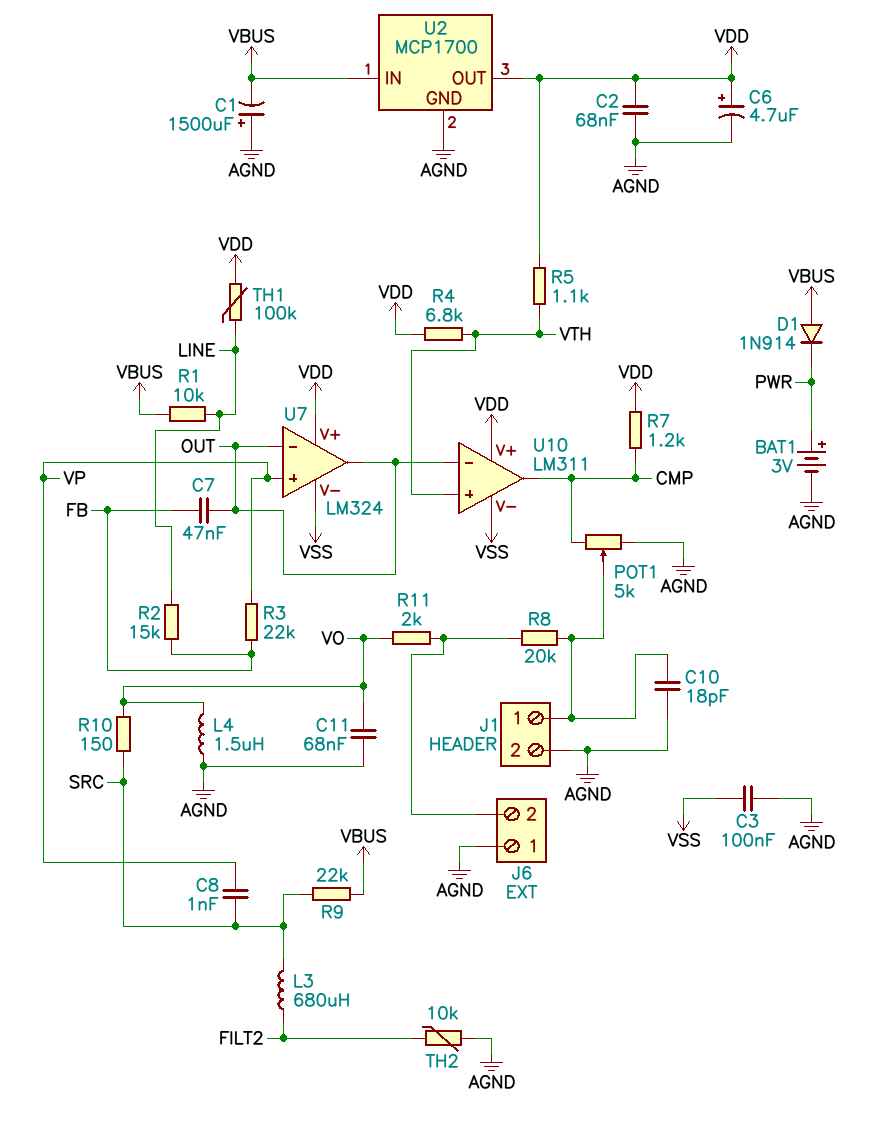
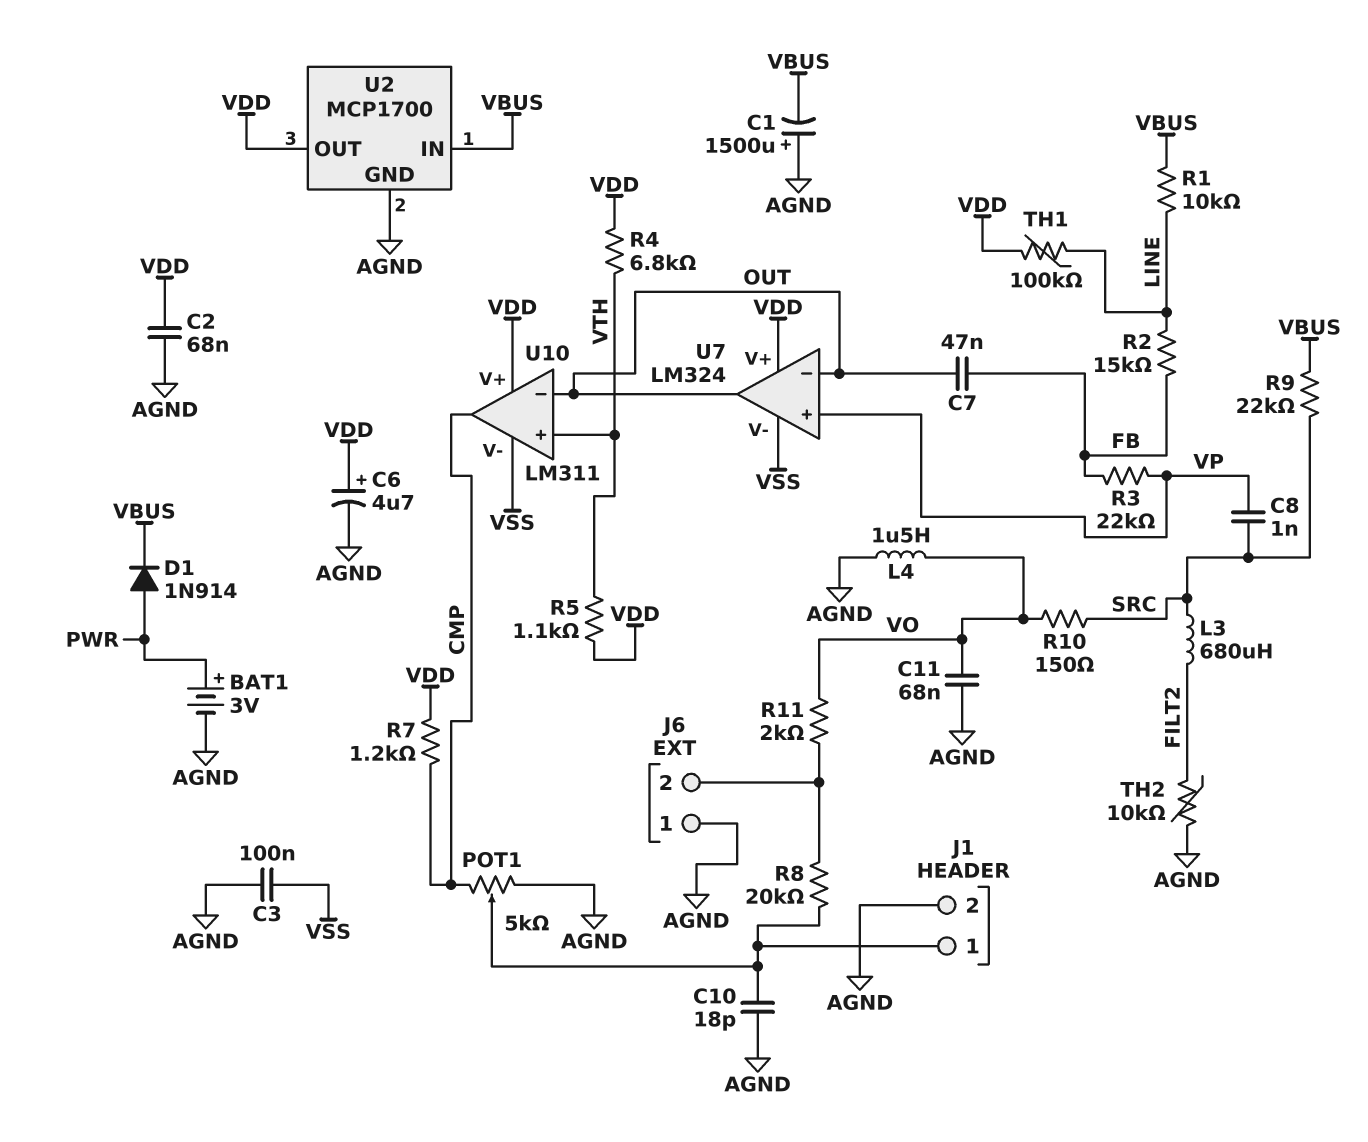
D1: diode 1N914 (A VBUS, K PWR) -> diode 1N914 (A PWR, K VBUS)

